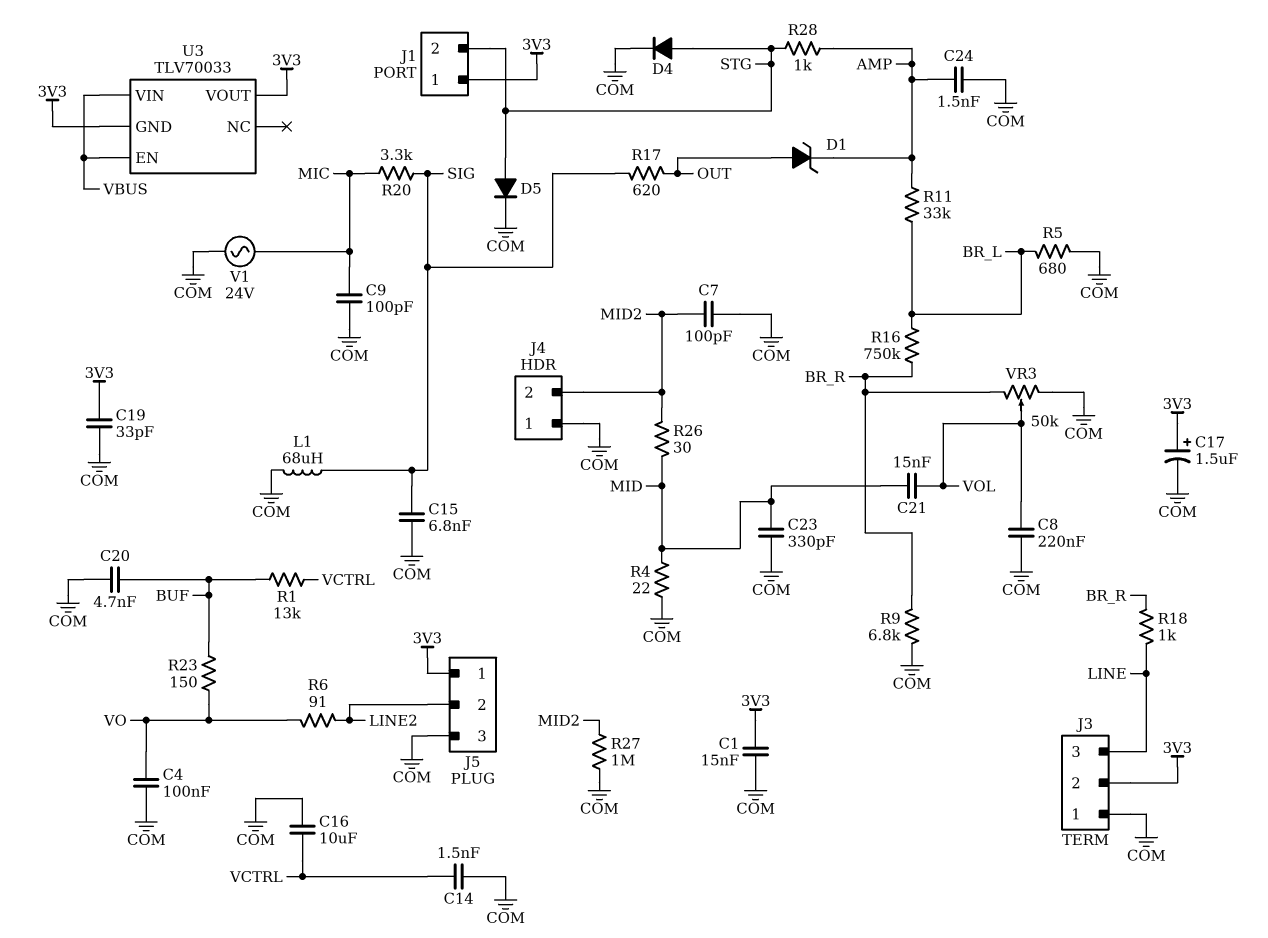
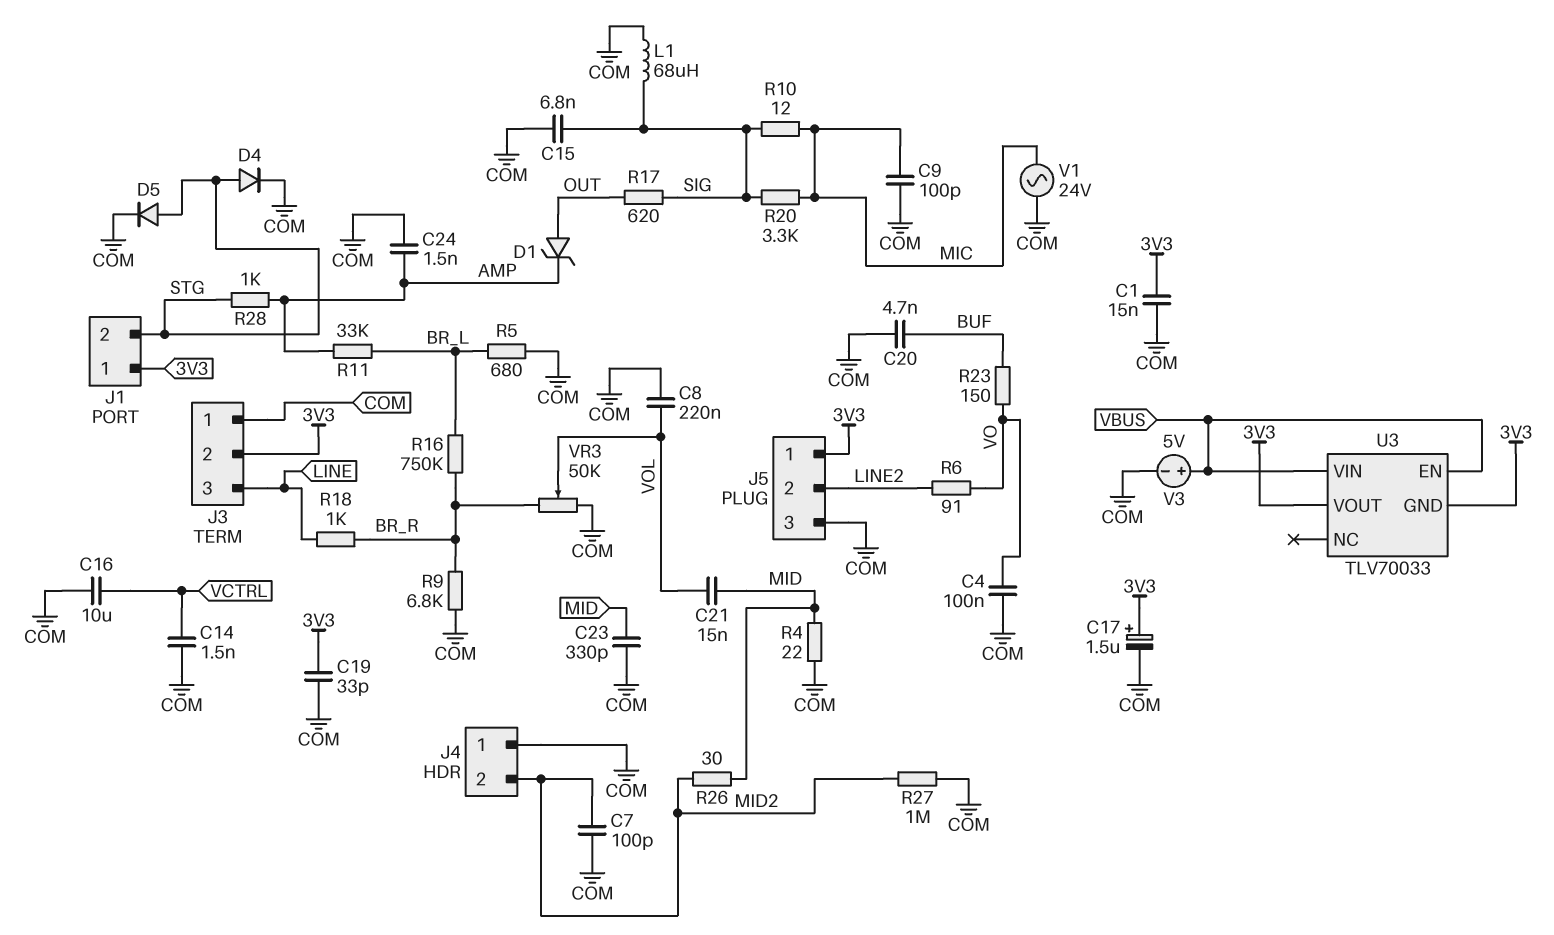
R1: 13k (BUF, VCTRL) -> none
R10: none -> 12 (MIC, SIG)
V3: none -> 5V (plus VBUS, minus COM)

